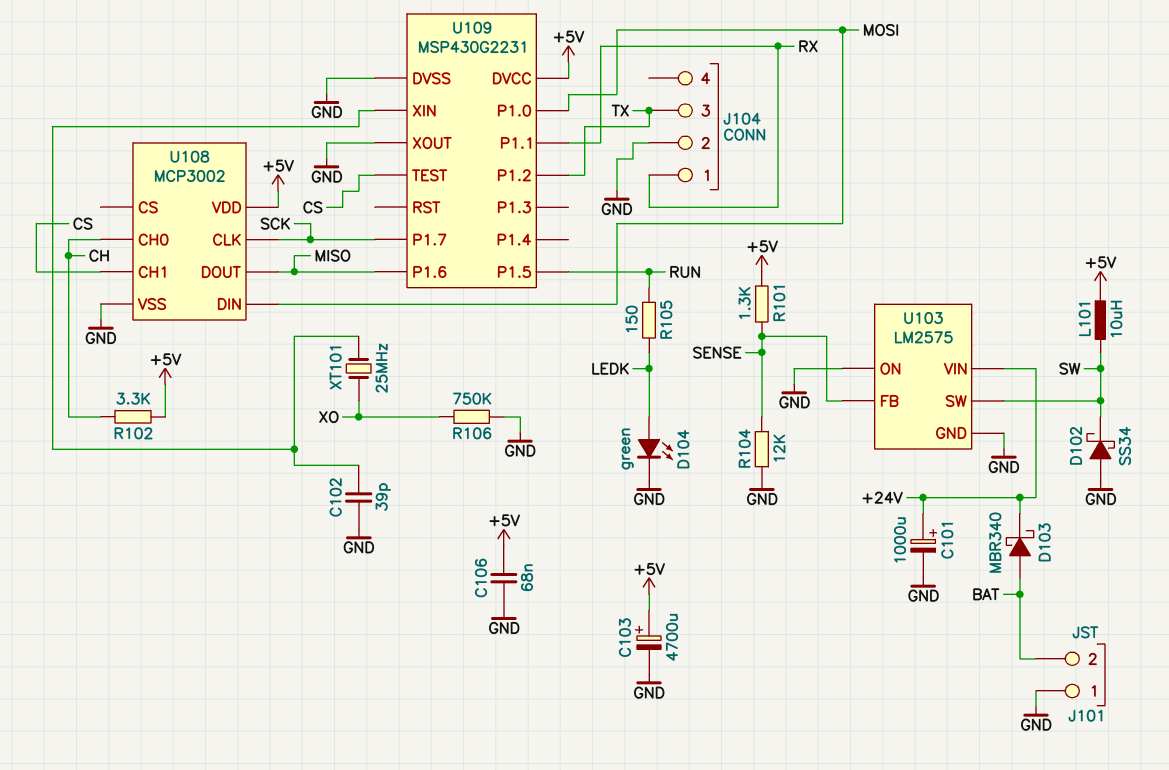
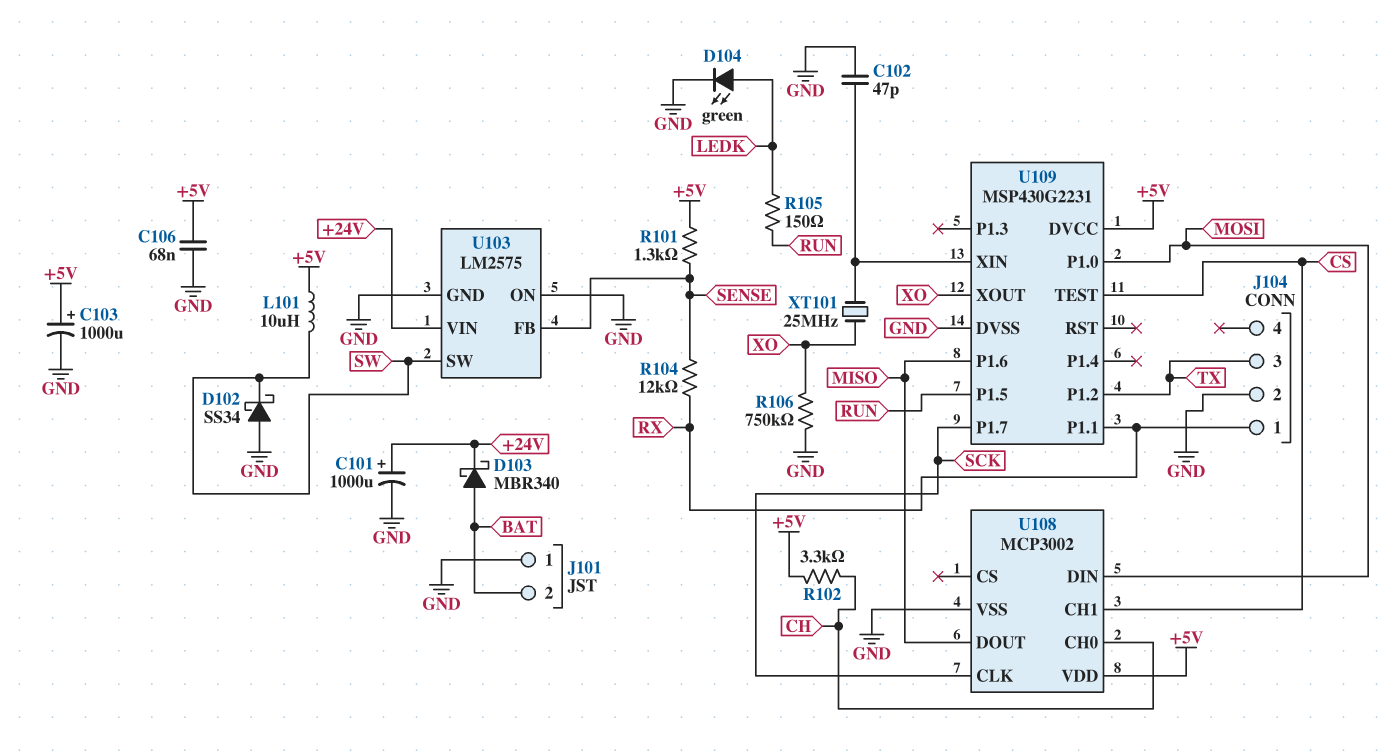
C102: 39pF (GND, U109/XIN) -> 47pF (GND, U109/XIN)
C103: 4700uF (plus +5V, minus GND) -> 1000uF (plus +5V, minus GND)
R104: 12k (GND, SENSE) -> 12k (RX, SENSE)
U109 pin XOUT: GND -> XO

